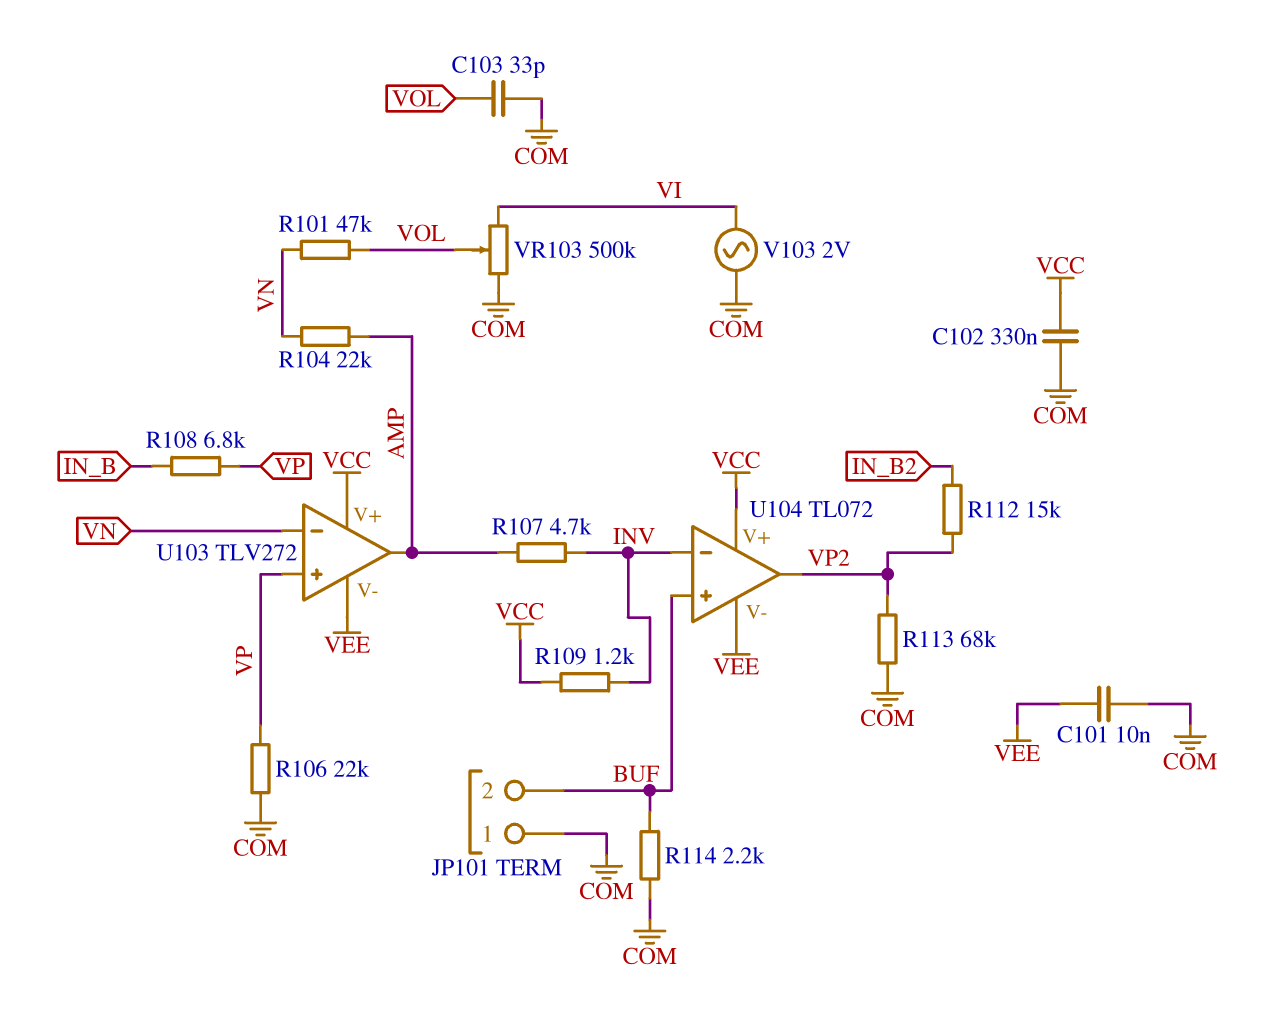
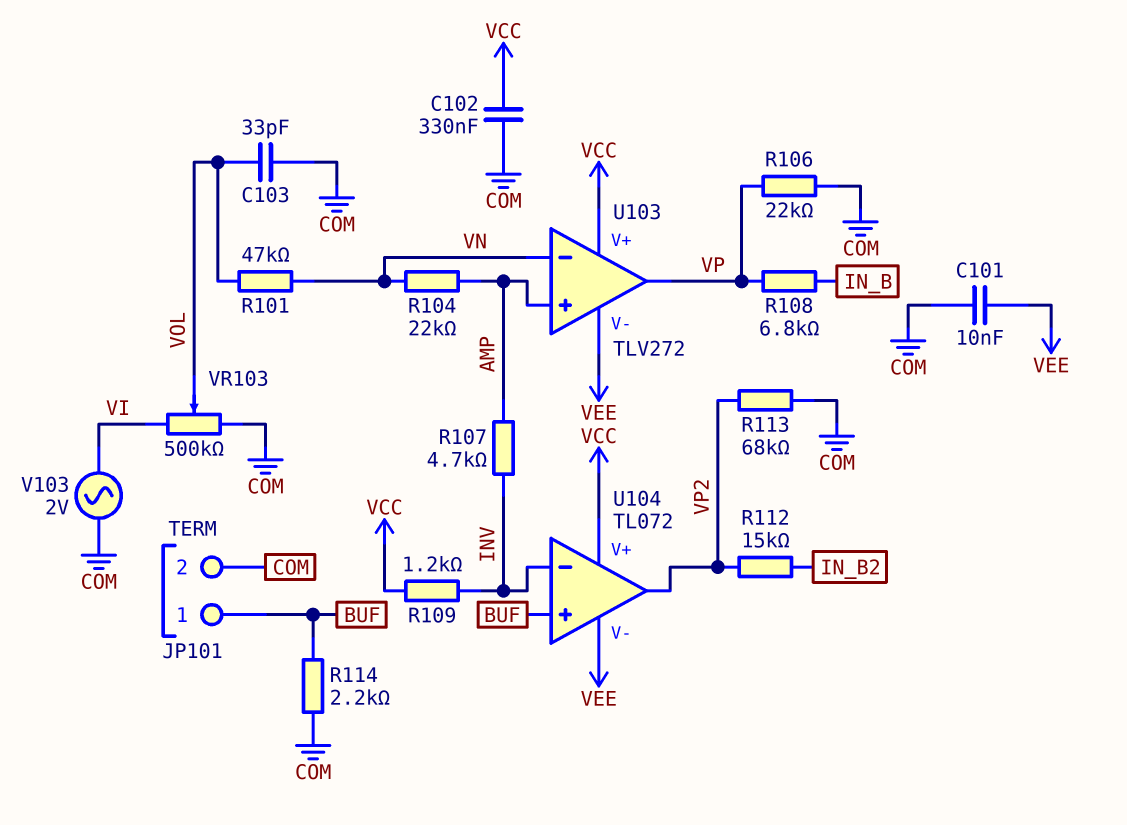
JP101 pin 1: COM -> BUF
JP101 pin 2: BUF -> COM
U103 pin in+: VP -> AMP
U103 pin out: AMP -> VP

